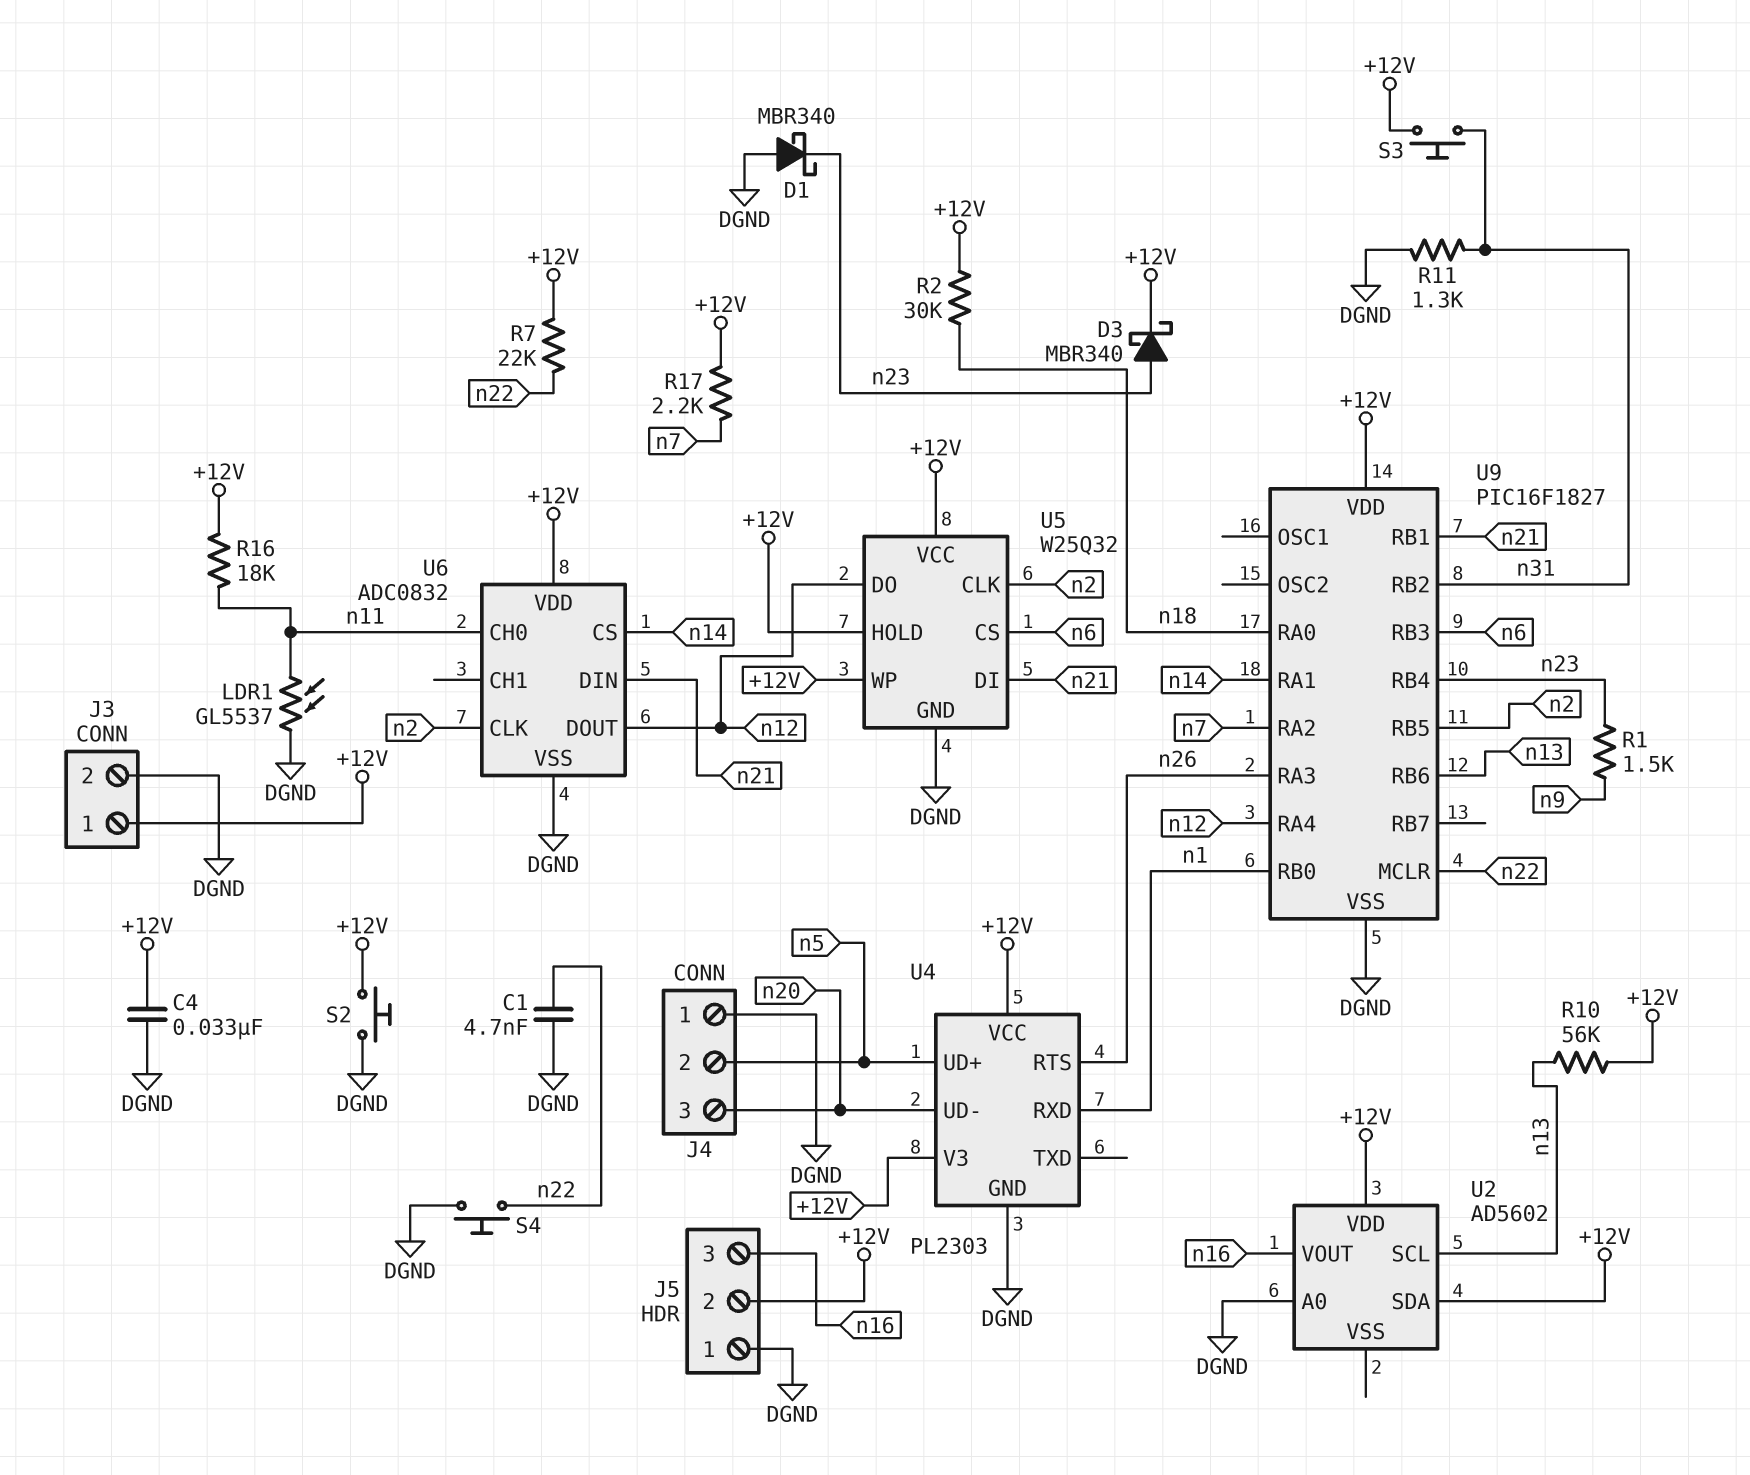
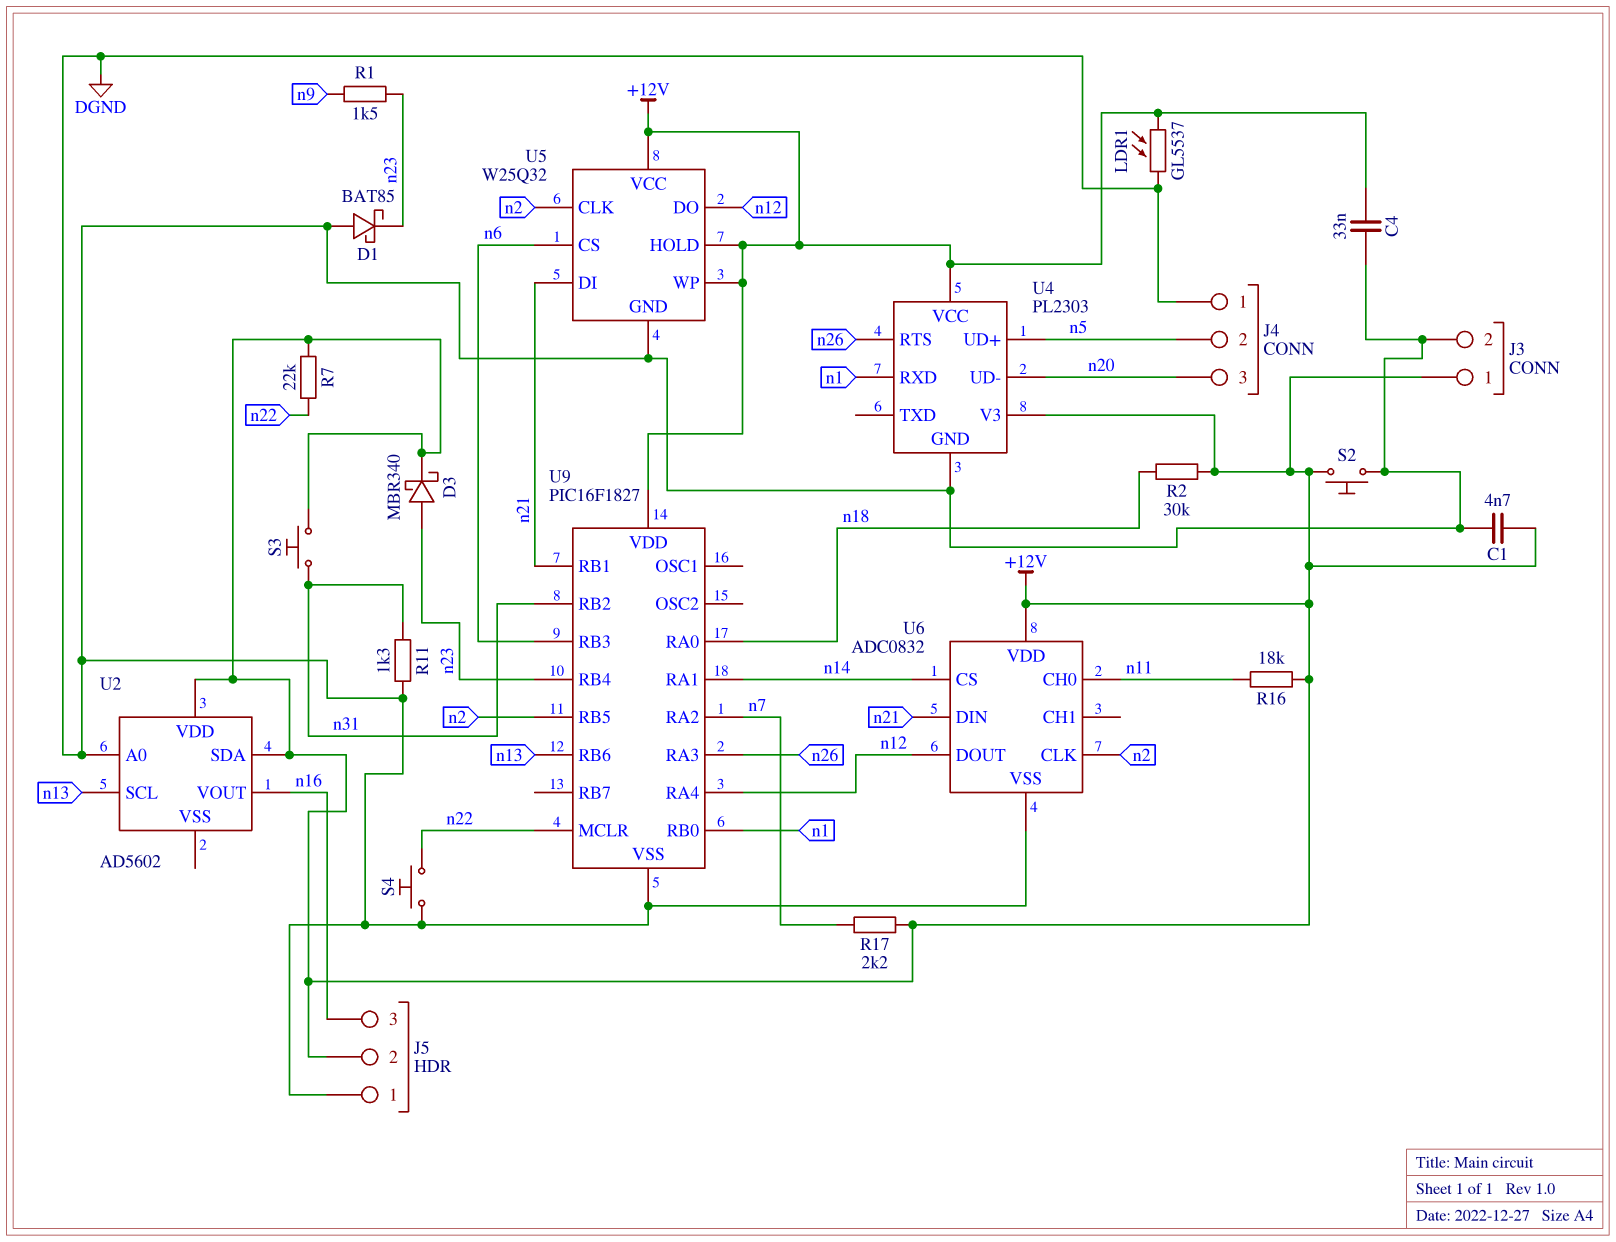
C1: 4.7nF (DGND, n22) -> 4.7nF (+12V, DGND)
D1: schottky MBR340 (A DGND, K n23) -> schottky BAT85 (A DGND, K n23)
LDR1: GL5537 (DGND, n11) -> GL5537 (+12V, DGND)
R10: 56k (+12V, n13) -> none

